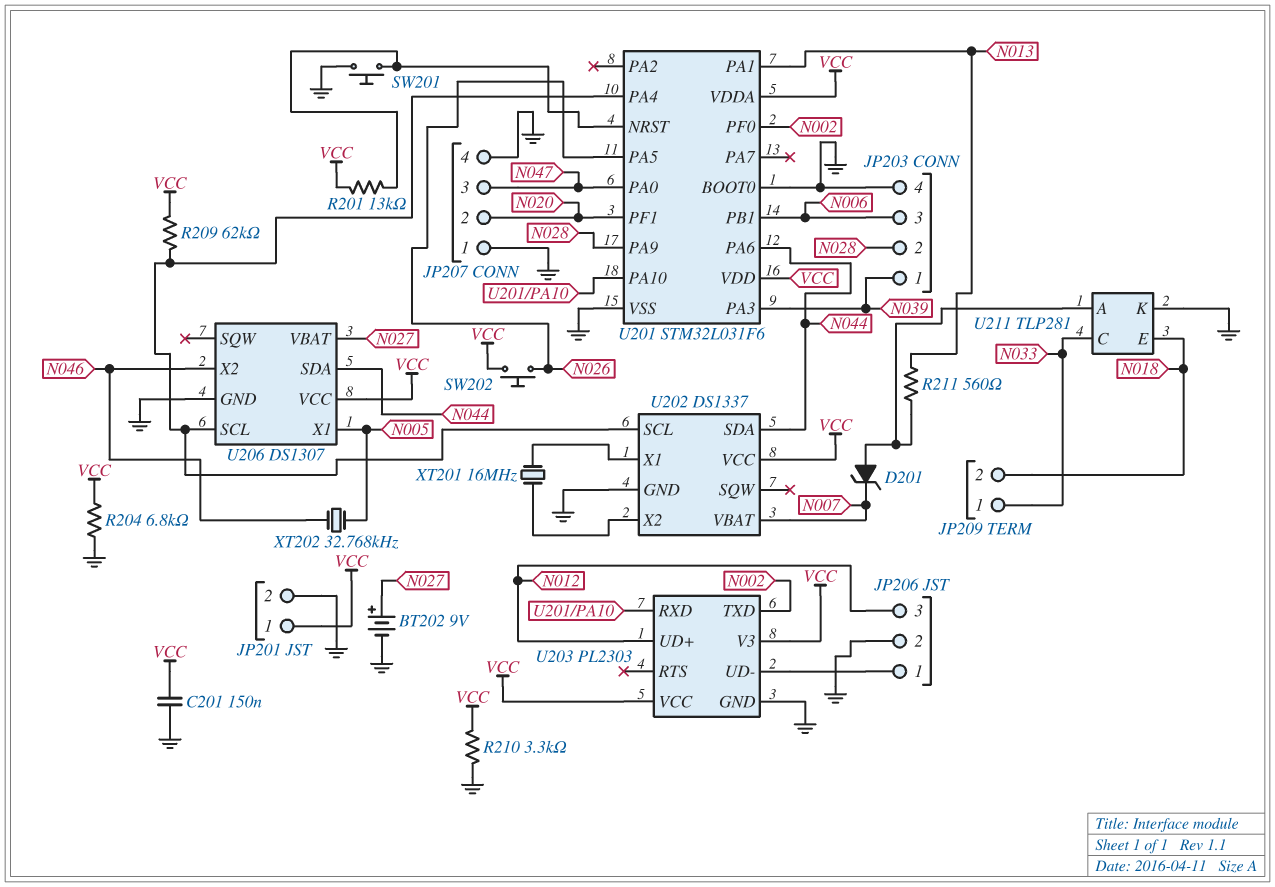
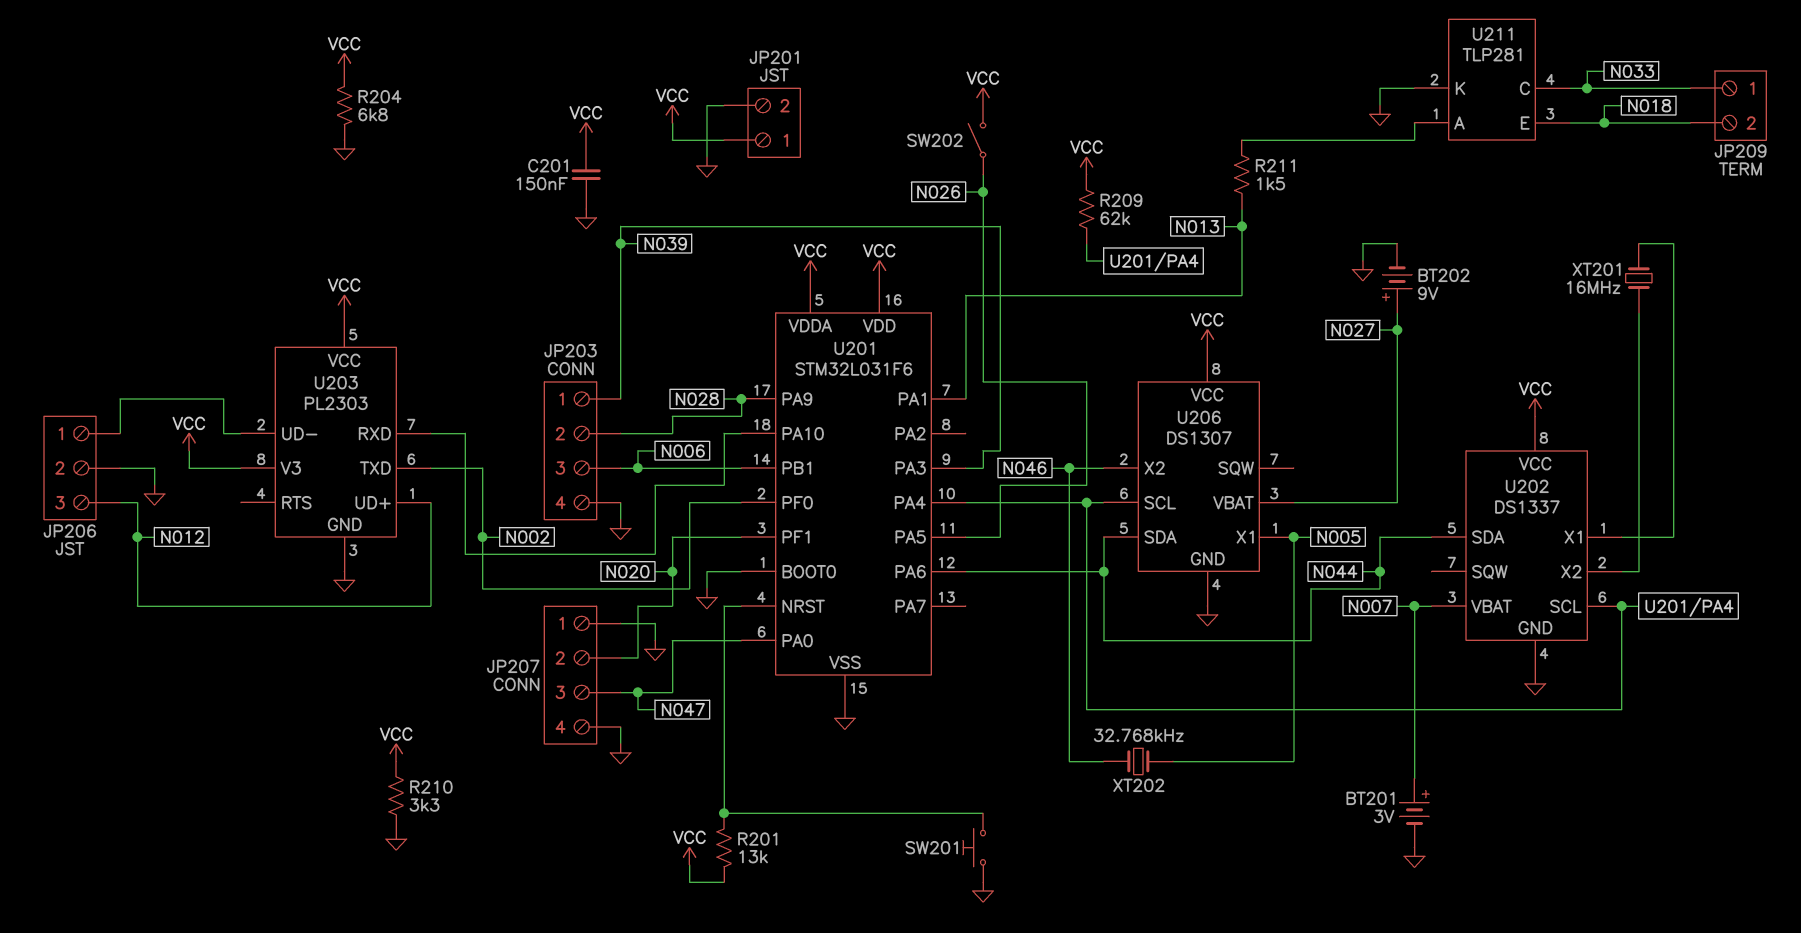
BT201: none -> 3V (plus N007, minus GND)
D201: zener (A U211/A, K N007) -> none
R211: 560 (N013, U211/A) -> 1.5k (N013, U211/A)
SW202: button (N026, VCC) -> switch (N026, VCC)

